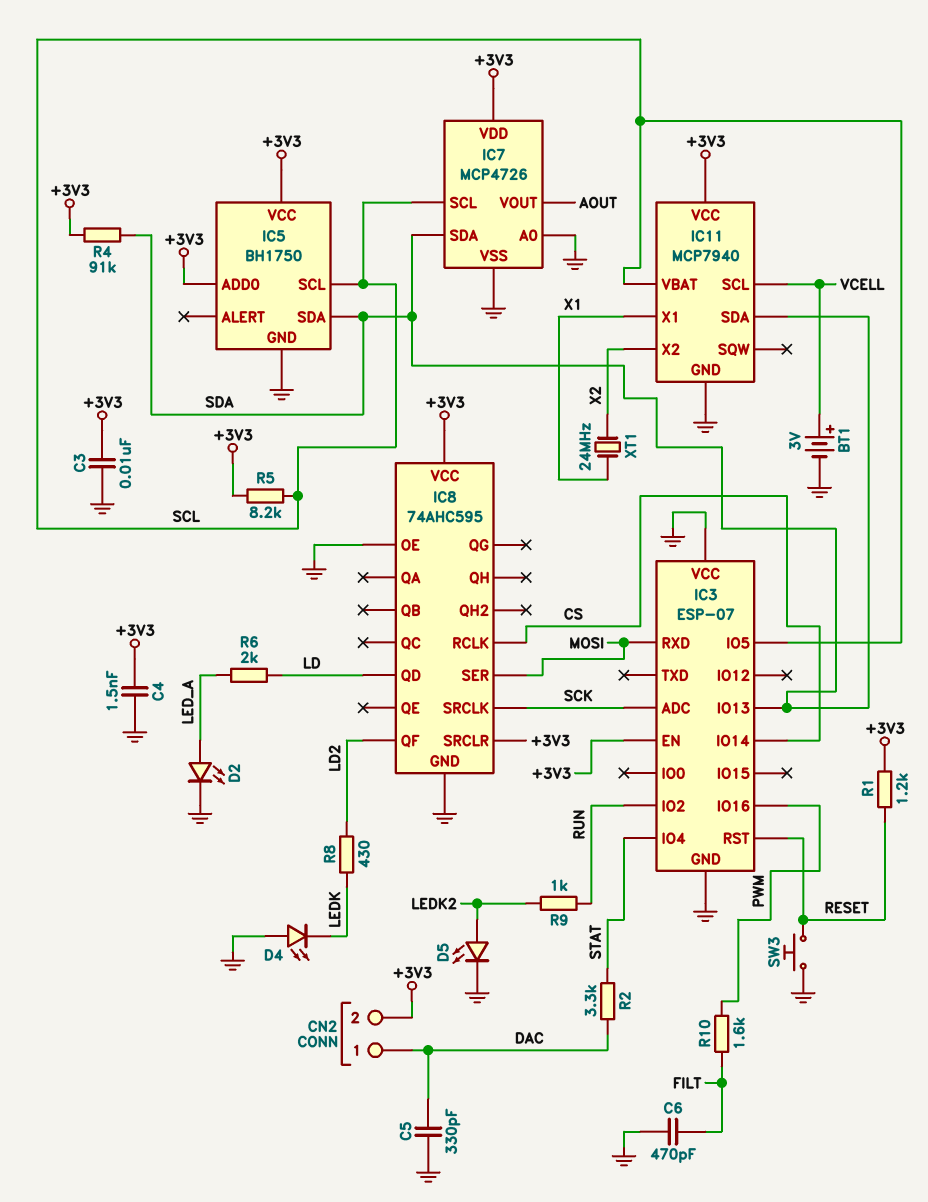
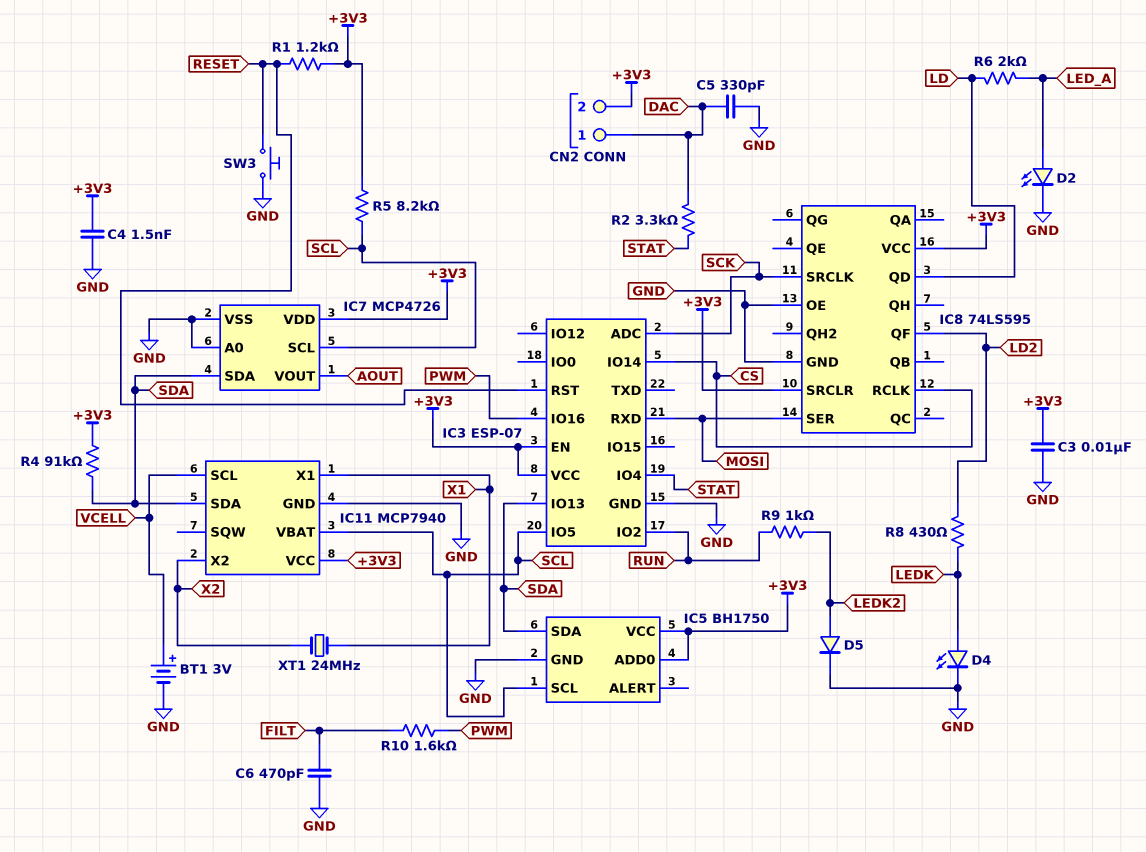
D4: LED (A GND, K LEDK) -> LED (A LEDK, K GND)
D5: LED (A LEDK2, K GND) -> diode (A LEDK2, K GND)
IC3 pin VCC: GND -> +3V3
IC8: 74AHC595 -> 74LS595

